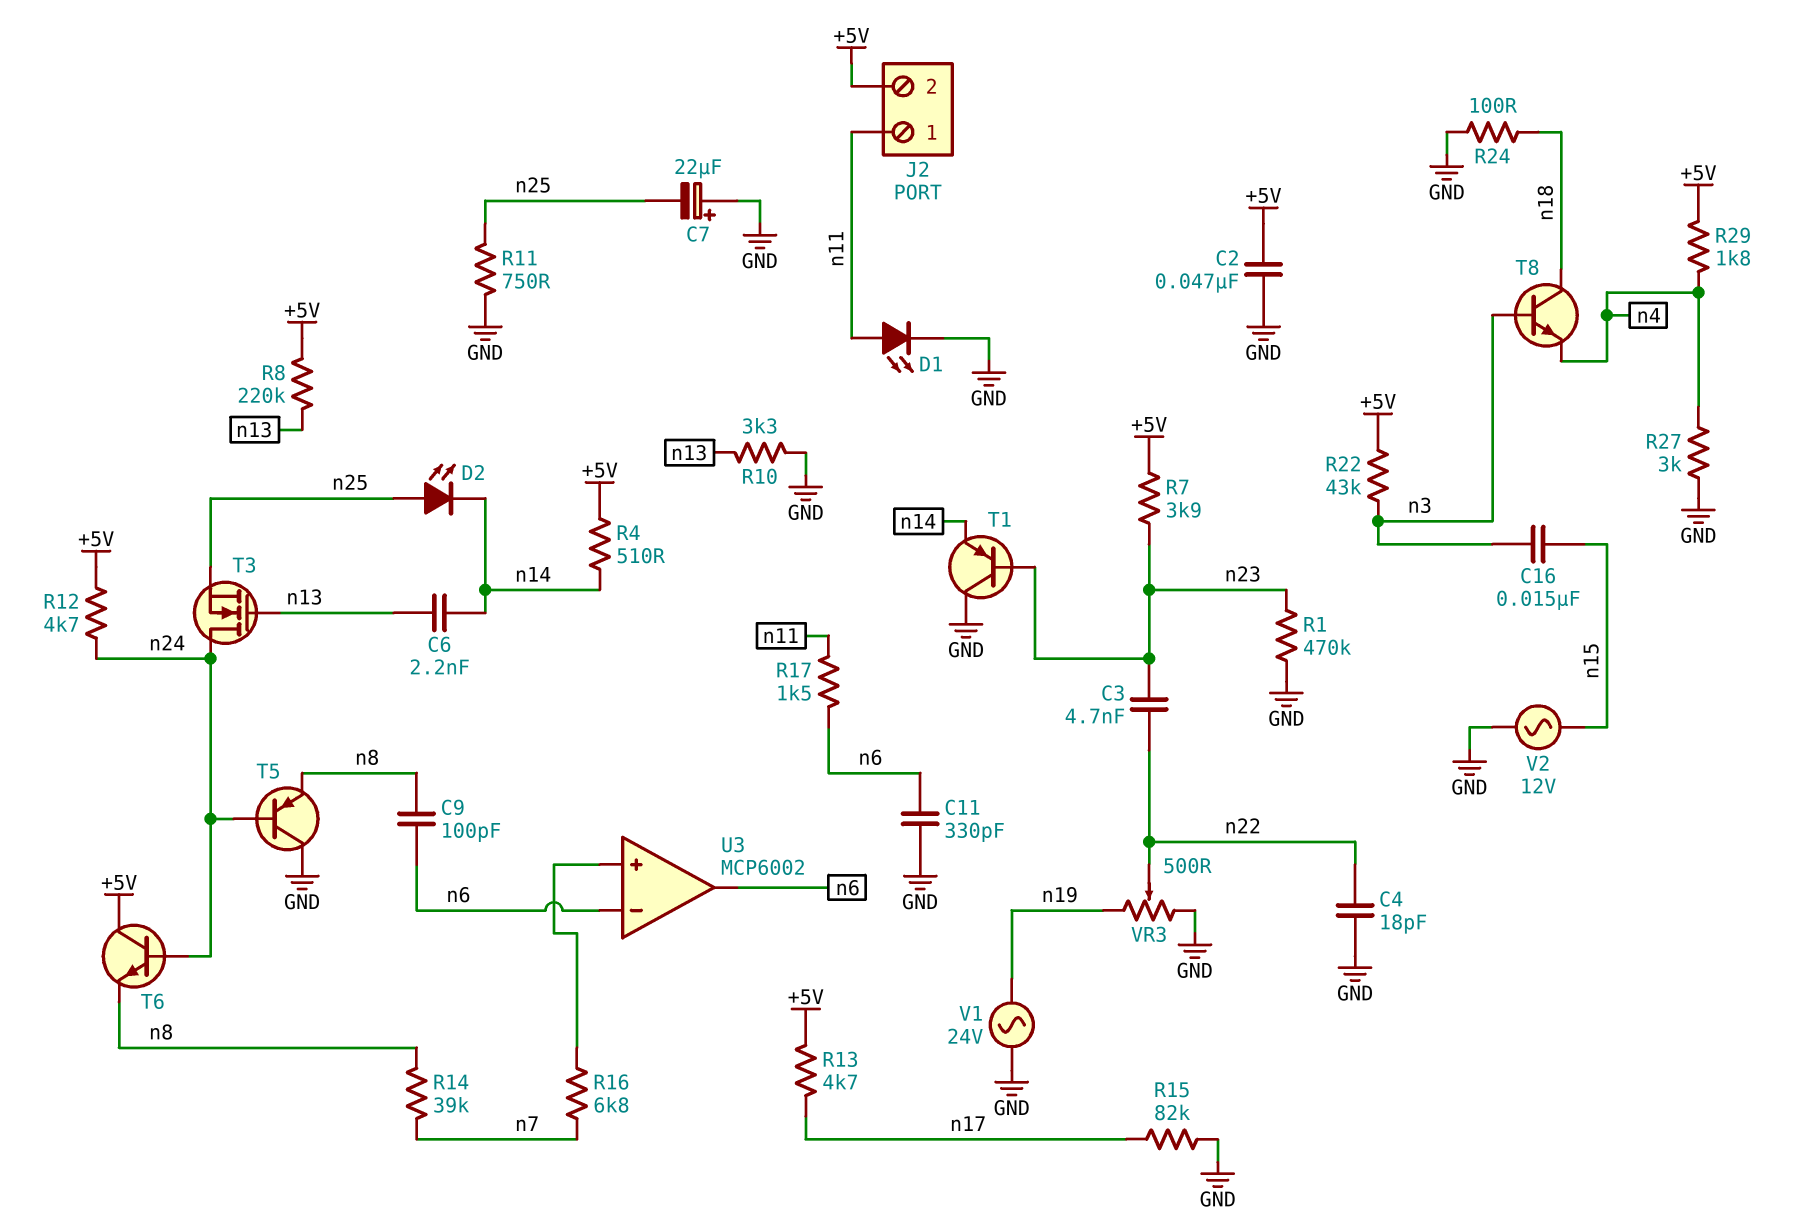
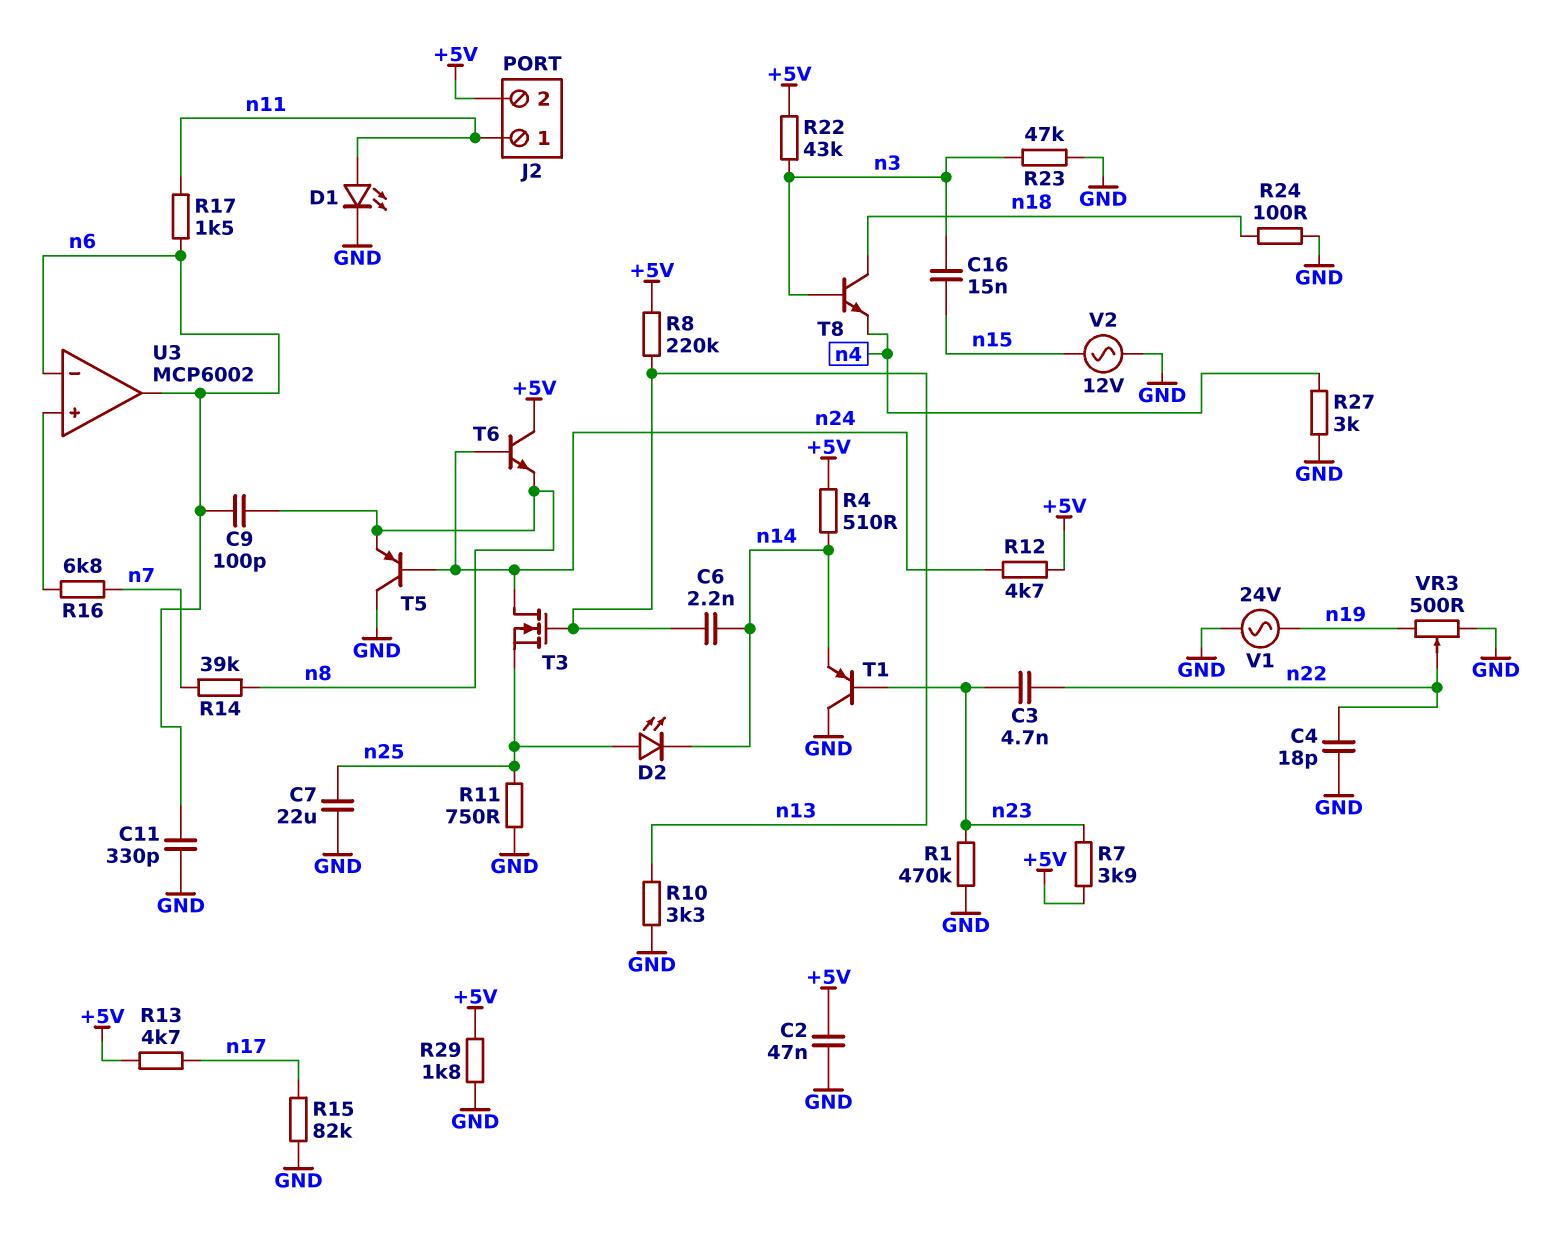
C7: 22uF (plus GND, minus n25) -> 22uF (GND, n25)
R23: none -> 47k (GND, n3)
R29: 1.8k (+5V, n4) -> 1.8k (+5V, GND)

